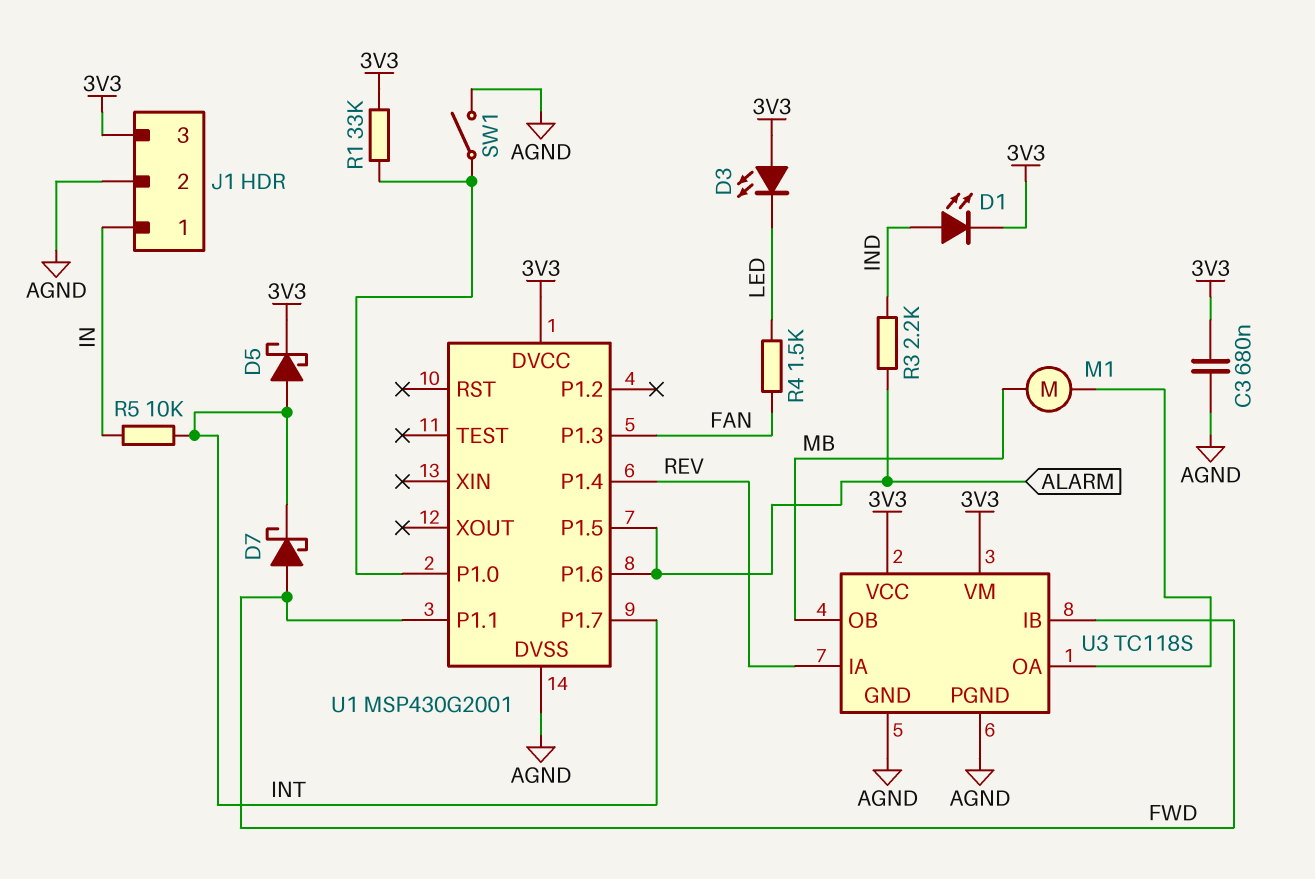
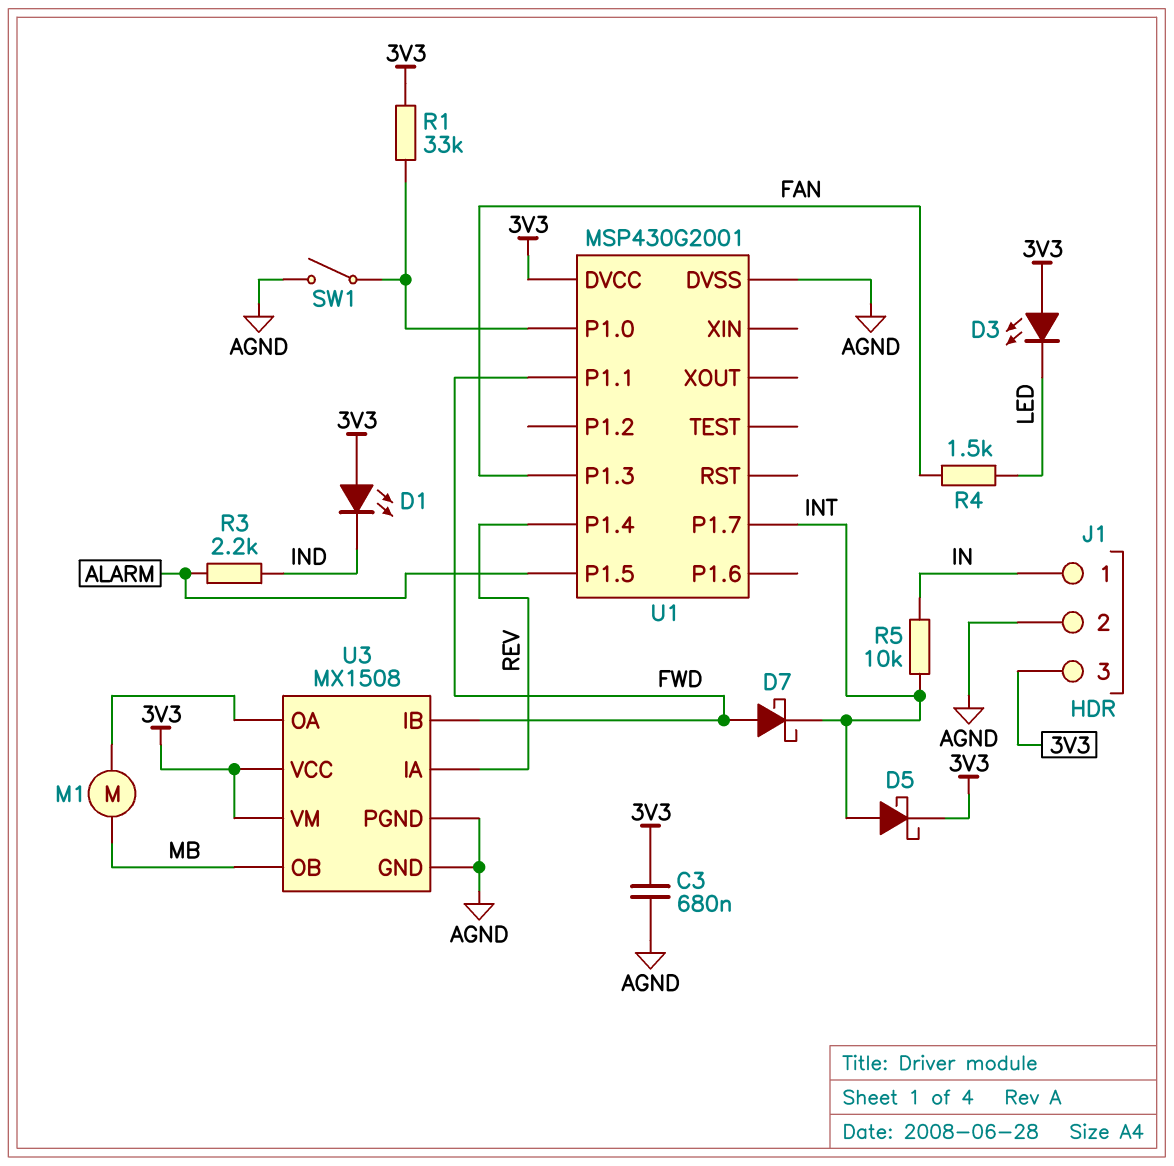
D1: LED (A IND, K 3V3) -> LED (A 3V3, K IND)
U1 pin P1.6: ALARM -> none
U3: TC118S -> MX1508

